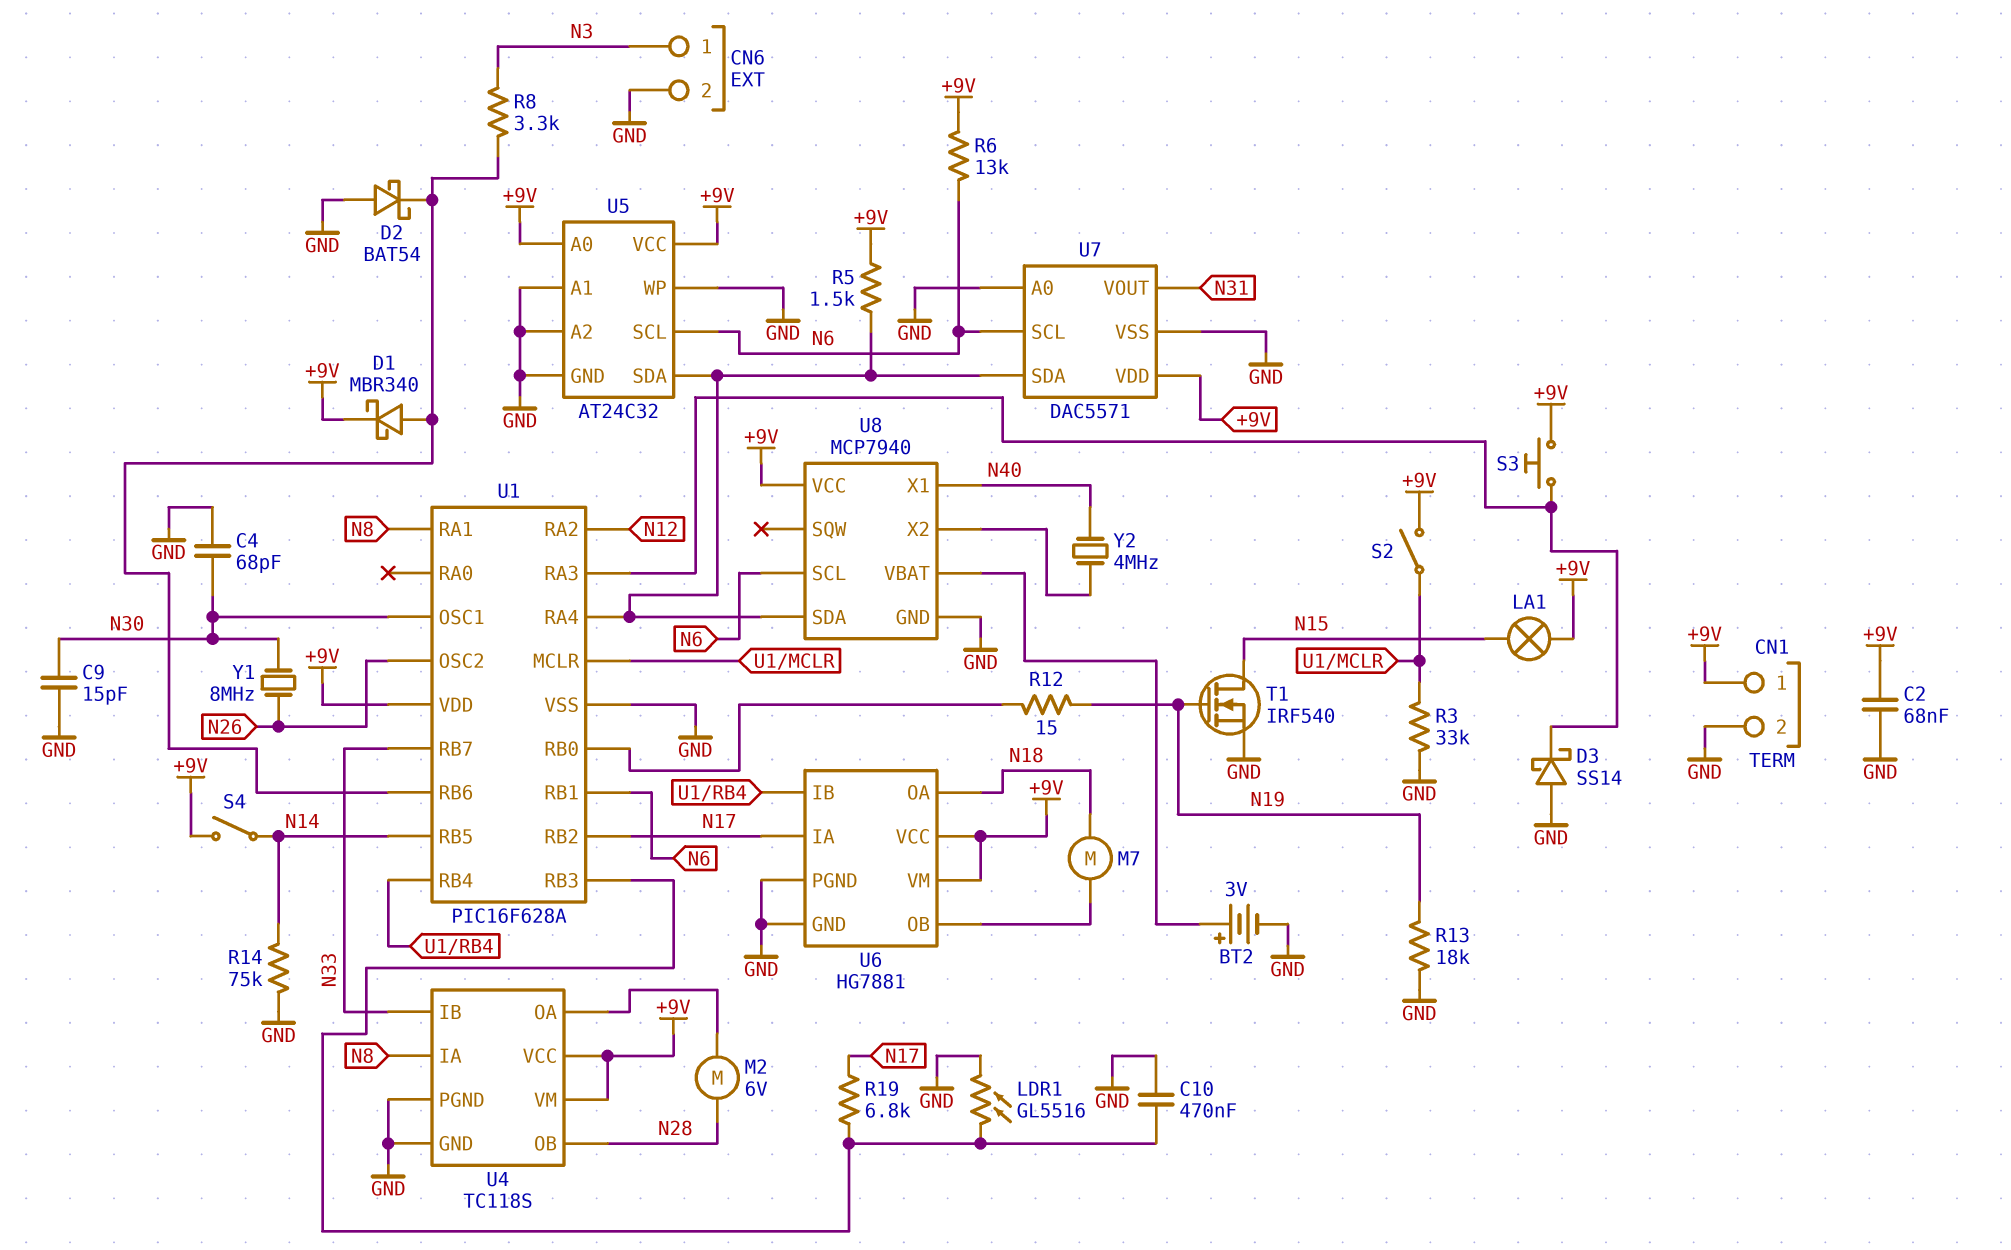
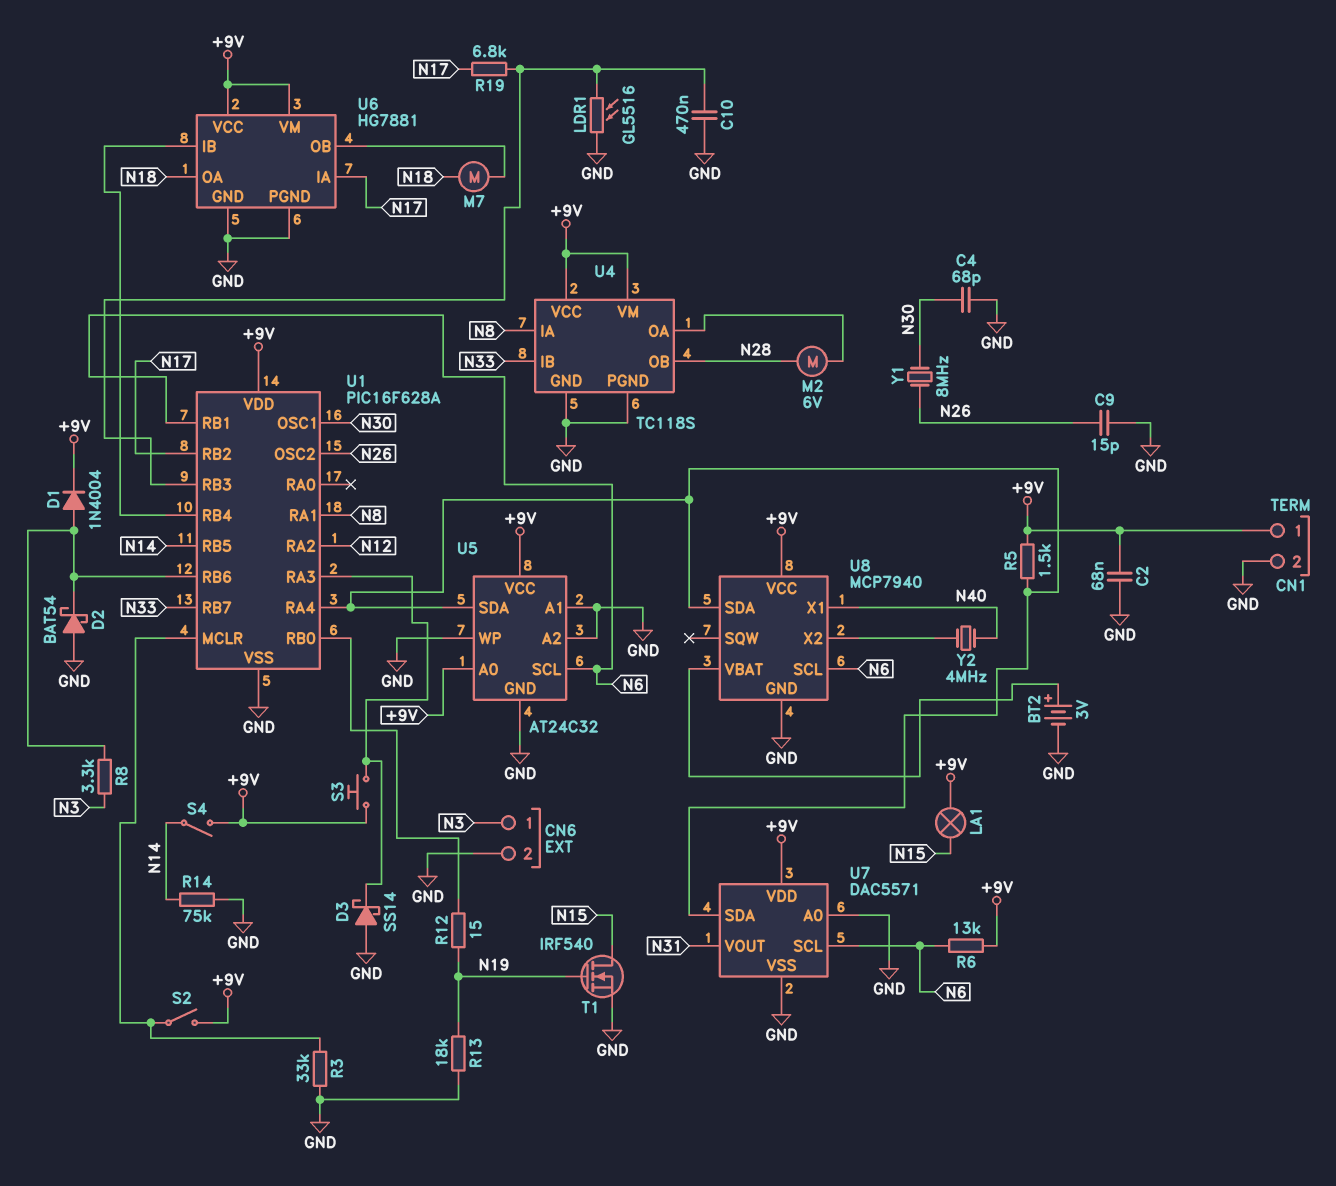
C9: 15pF (GND, N30) -> 15pF (GND, N26)
D1: schottky MBR340 (A U1/RB6, K +9V) -> diode 1N4004 (A U1/RB6, K +9V)

